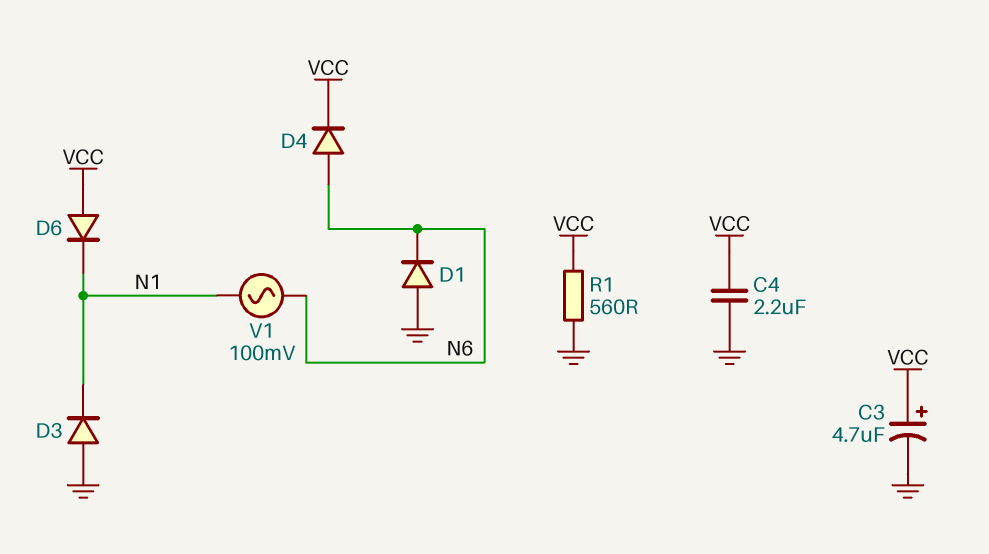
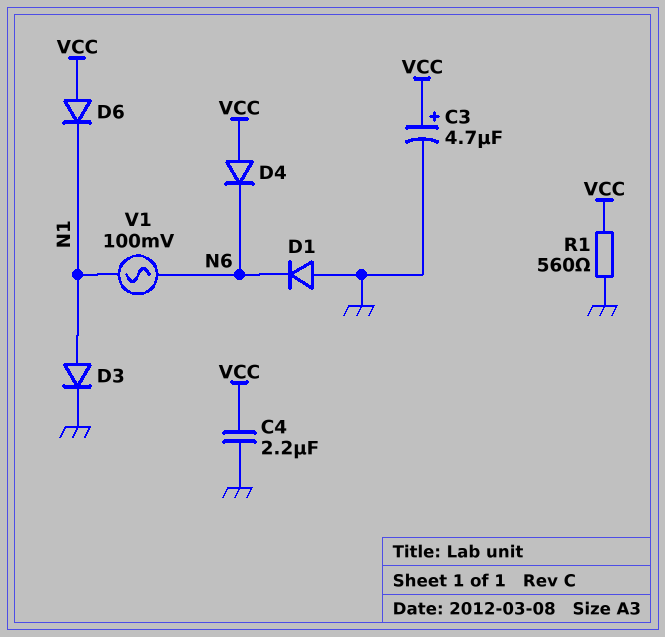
D3: diode (A GND, K N1) -> diode (A N1, K GND)
D4: diode (A N6, K VCC) -> diode (A VCC, K N6)

